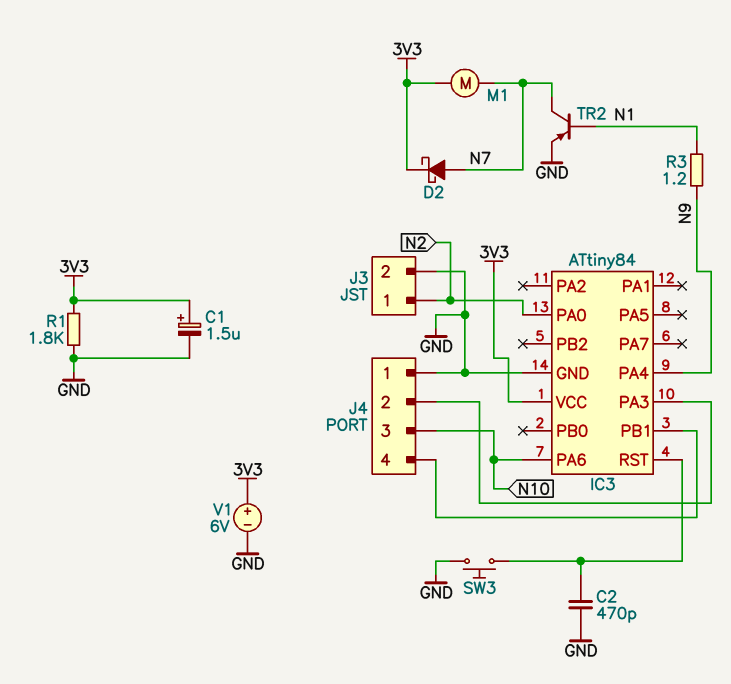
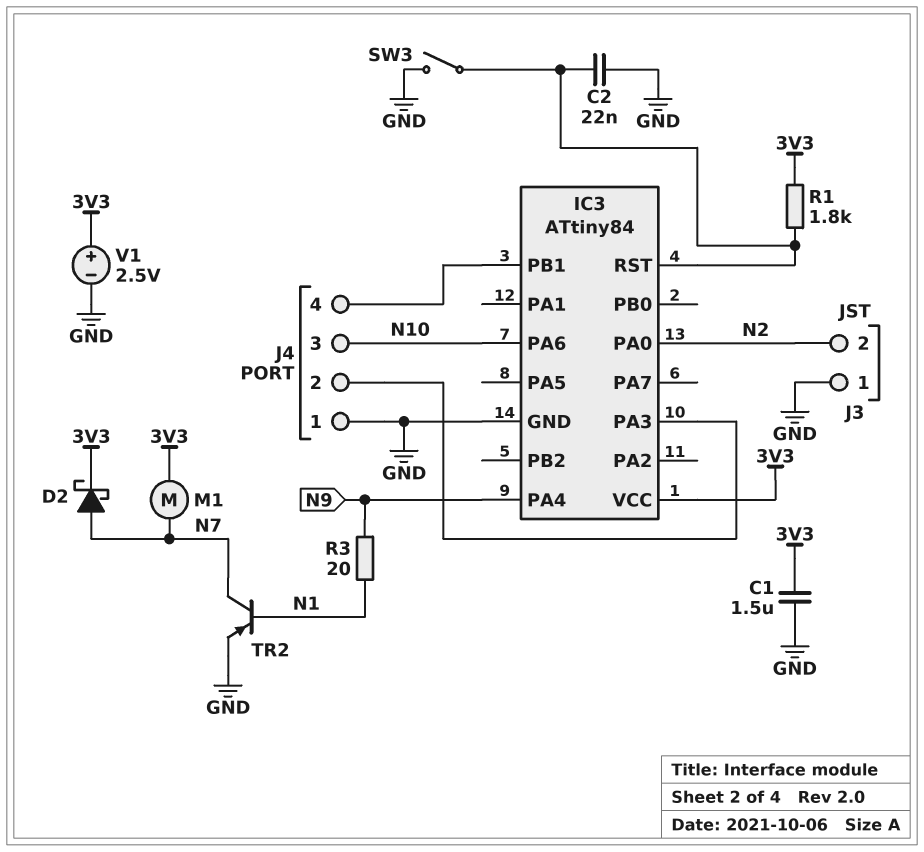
C1: 1.5uF (plus 3V3, minus GND) -> 1.5uF (3V3, GND)
C2: 470pF (GND, IC3/RST) -> 22nF (GND, IC3/RST)
J3 pin 1: N2 -> GND
J3 pin 2: GND -> N2
R1: 1.8k (3V3, GND) -> 1.8k (3V3, IC3/RST)
R3: 1.2 (N1, N9) -> 20 (N1, N9)
SW3: button (GND, IC3/RST) -> switch (GND, IC3/RST)
V1: 6V (plus 3V3, minus GND) -> 2.5V (plus 3V3, minus GND)

